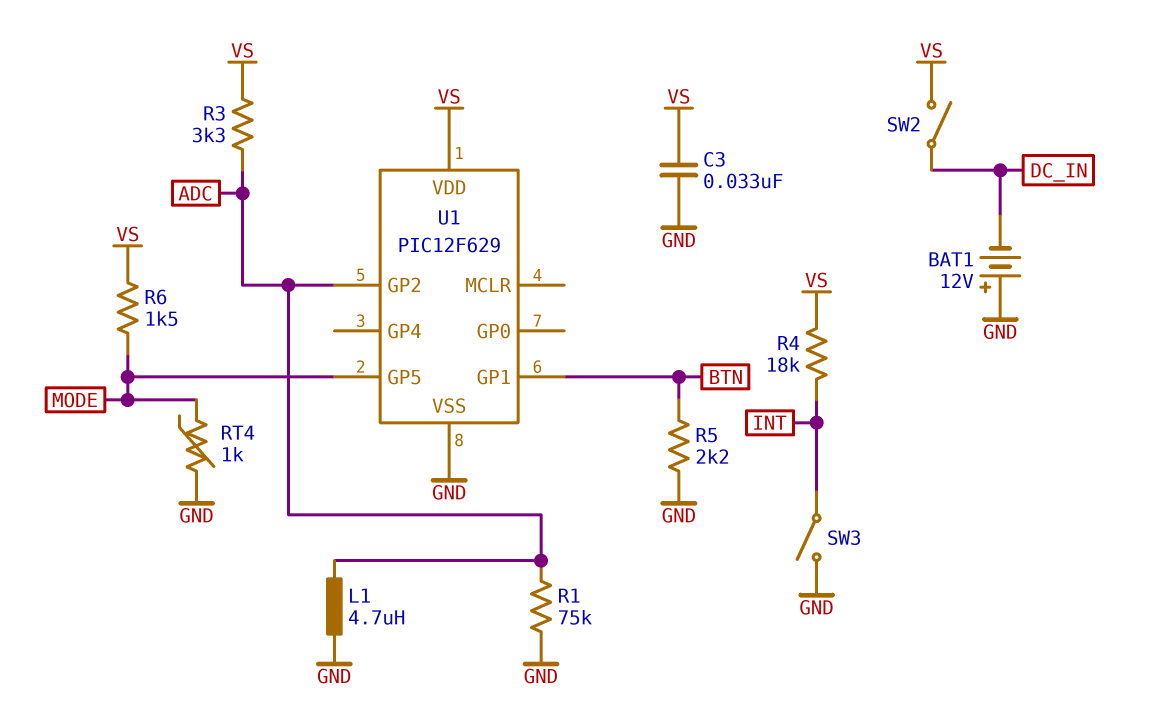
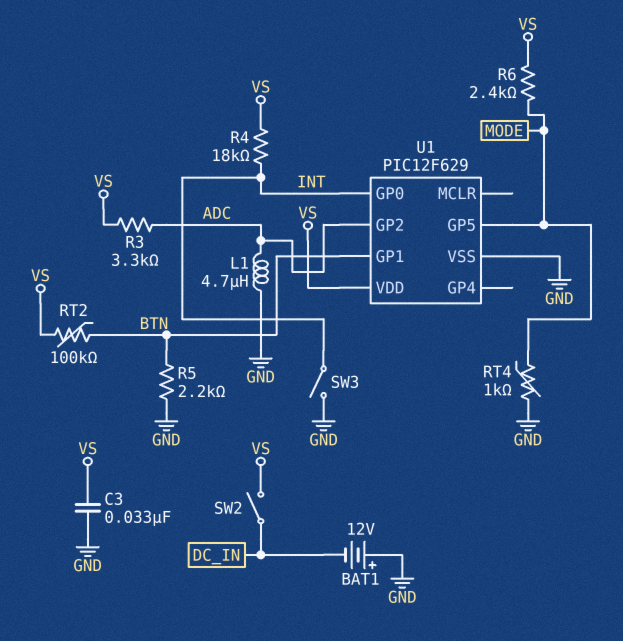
R1: 75k (ADC, GND) -> none
R6: 1.5k (MODE, VS) -> 2.4k (MODE, VS)
RT2: none -> 100k (BTN, VS)
U1 pin GP0: none -> INT

